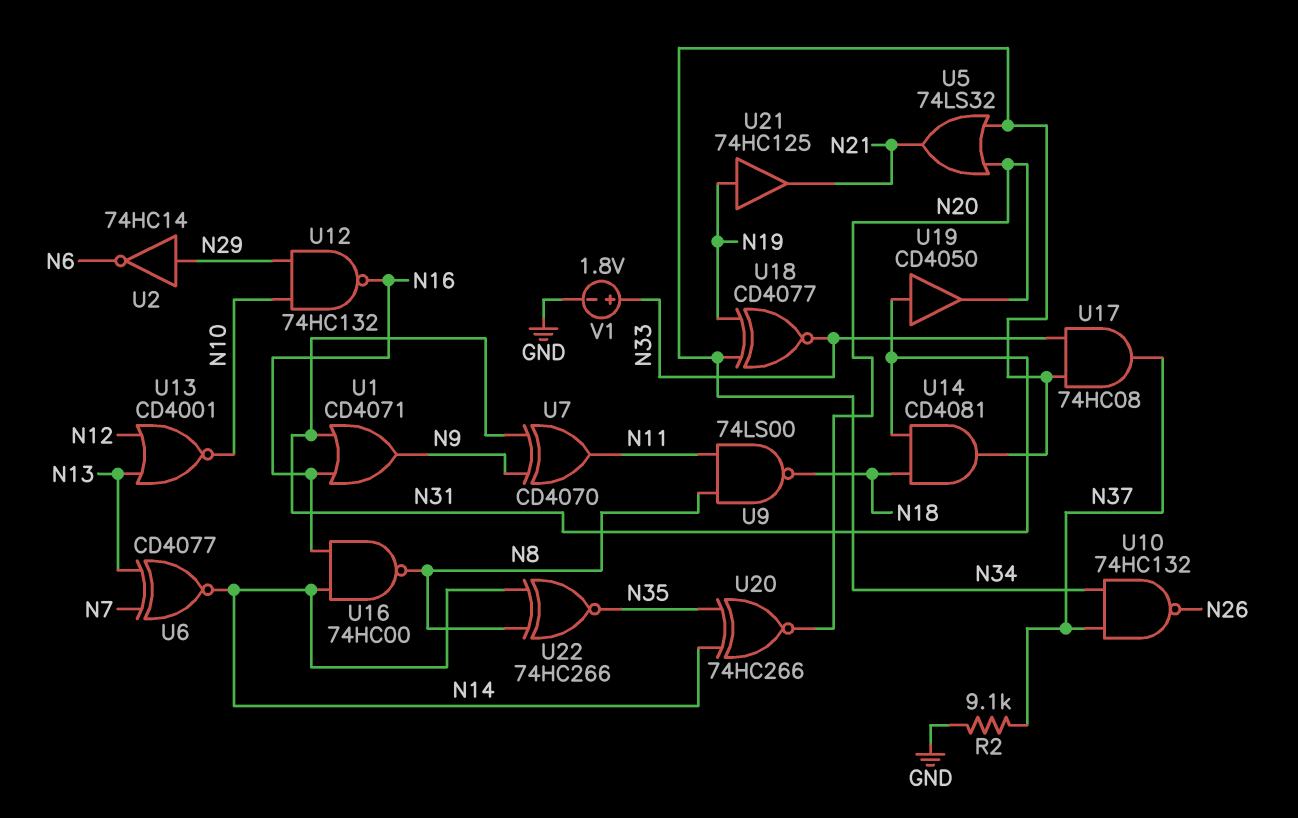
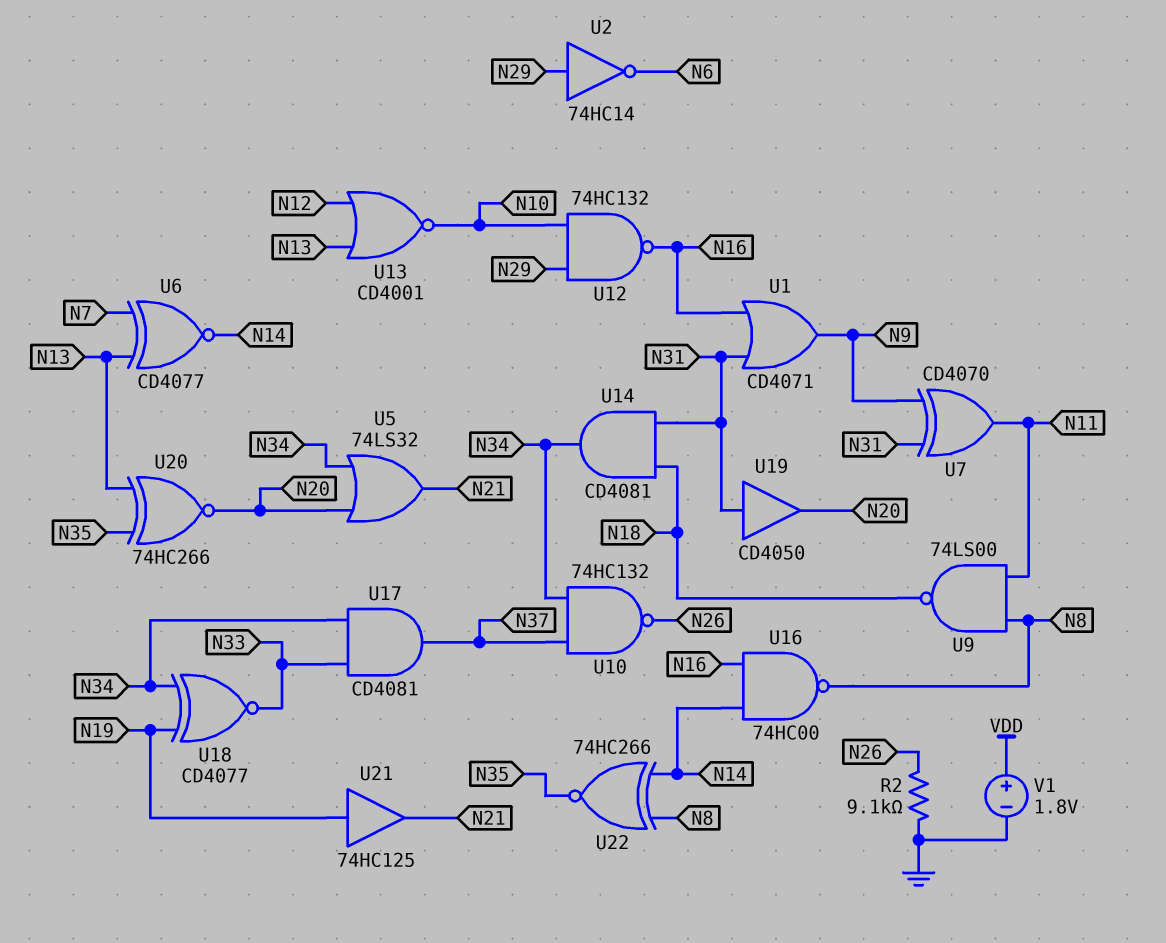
R2: 9.1k (GND, N37) -> 9.1k (GND, N26)
U17: AND 74HC08 (in N33, in N34, out N37) -> AND CD4081 (in N33, in N34, out N37)
U20: XNOR 74HC266 (in N14, in N35, out N20) -> XNOR 74HC266 (in N13, in N35, out N20)
V1: 1.8V (plus N33, minus GND) -> 1.8V (plus VDD, minus GND)

